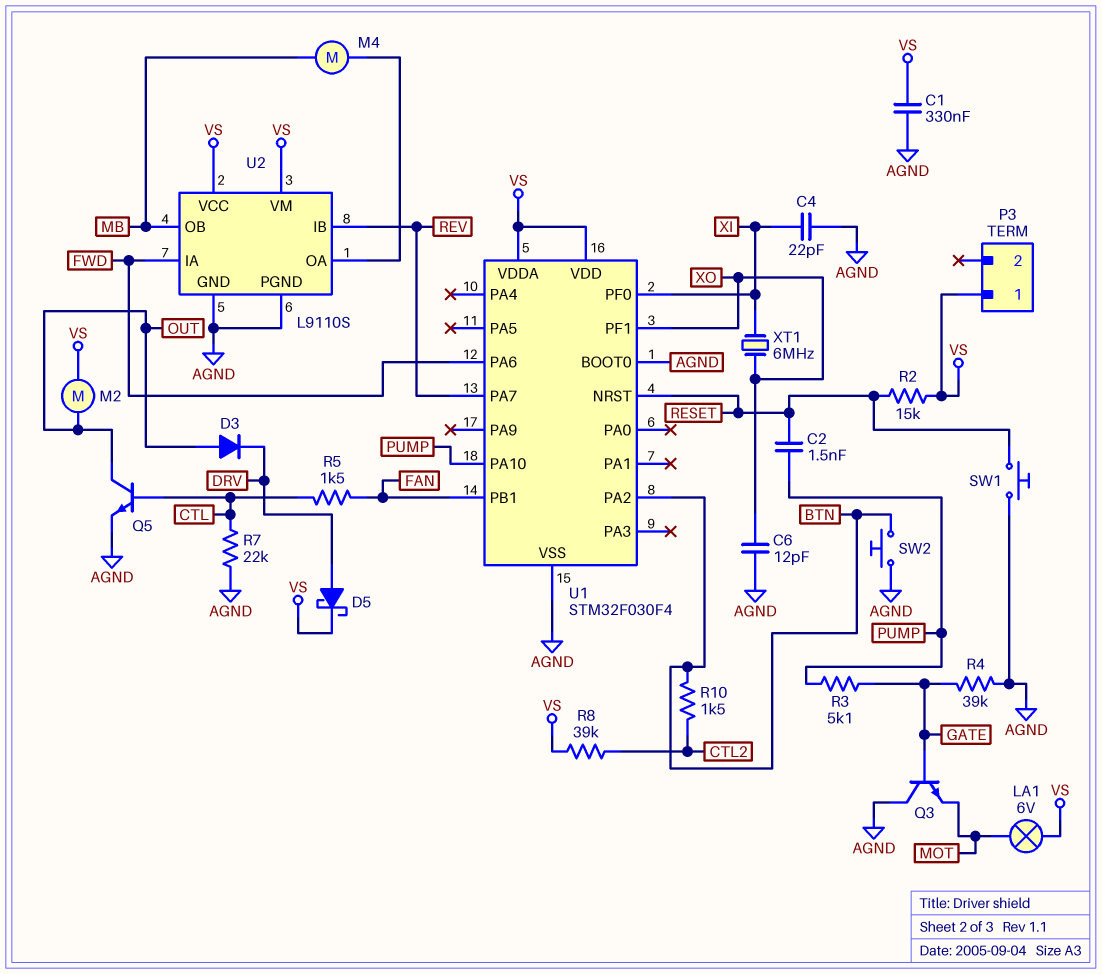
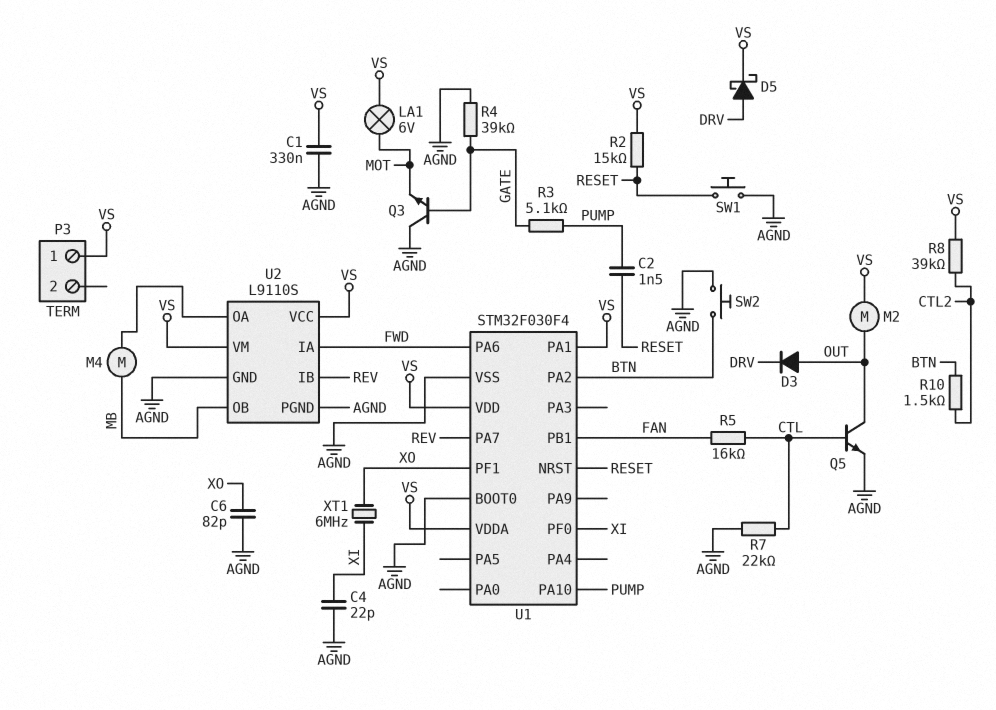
C6: 12pF (AGND, XO) -> 82pF (AGND, XO)
R5: 1.5k (CTL, FAN) -> 16k (CTL, FAN)
U1 pin PA1: none -> VS

